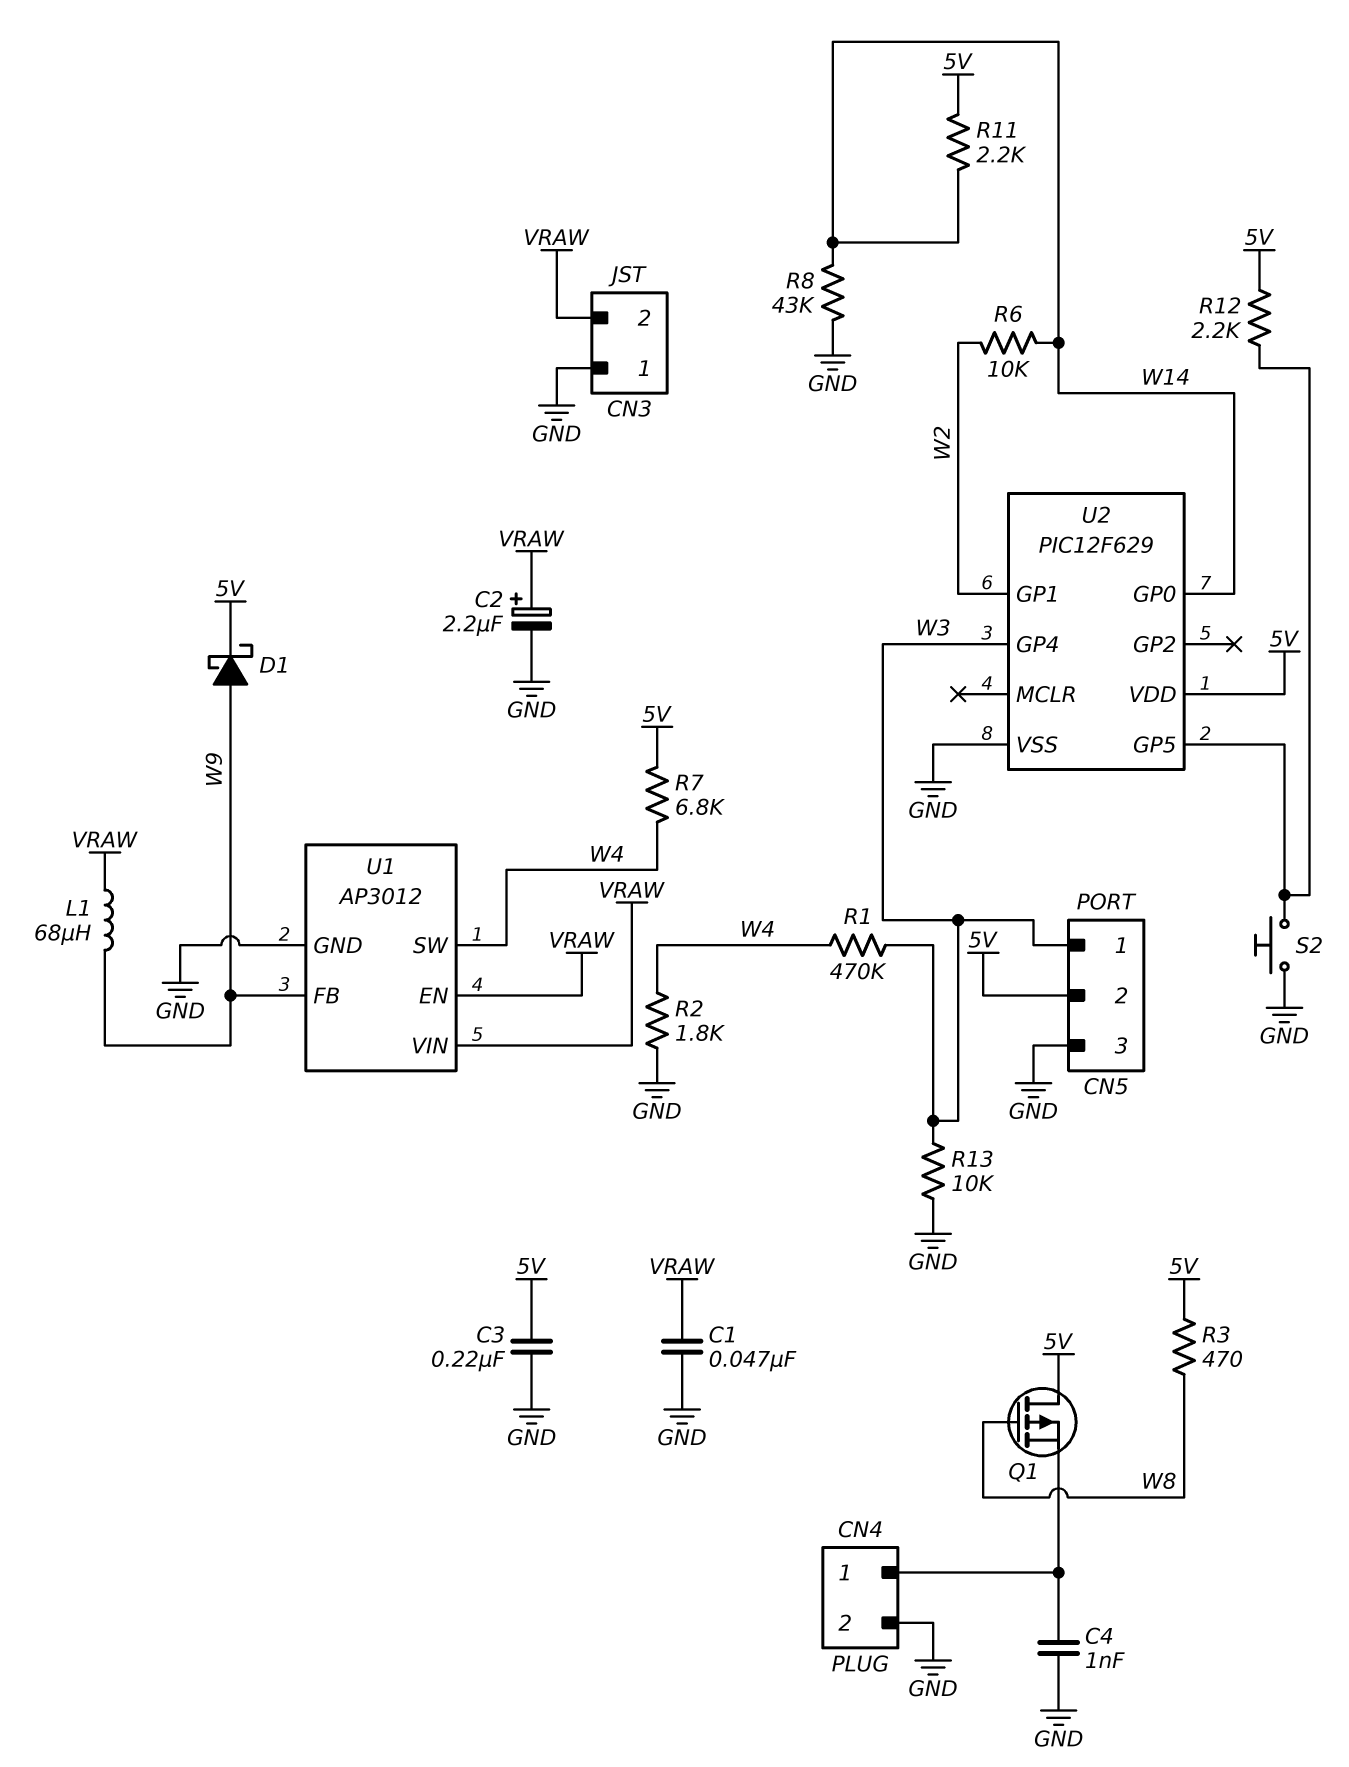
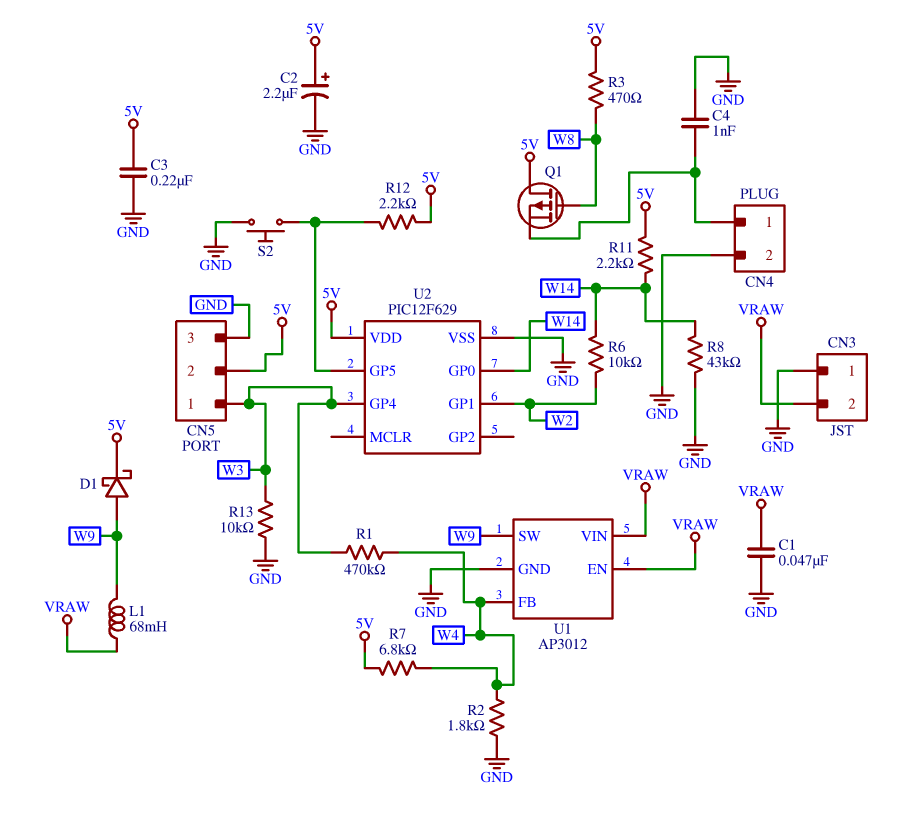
C2: 2.2uF (plus VRAW, minus GND) -> 2.2uF (plus 5V, minus GND)
L1: 68uH (VRAW, W9) -> 68mH (VRAW, W9)
U1 pin FB: W9 -> W4
U1 pin SW: W4 -> W9

